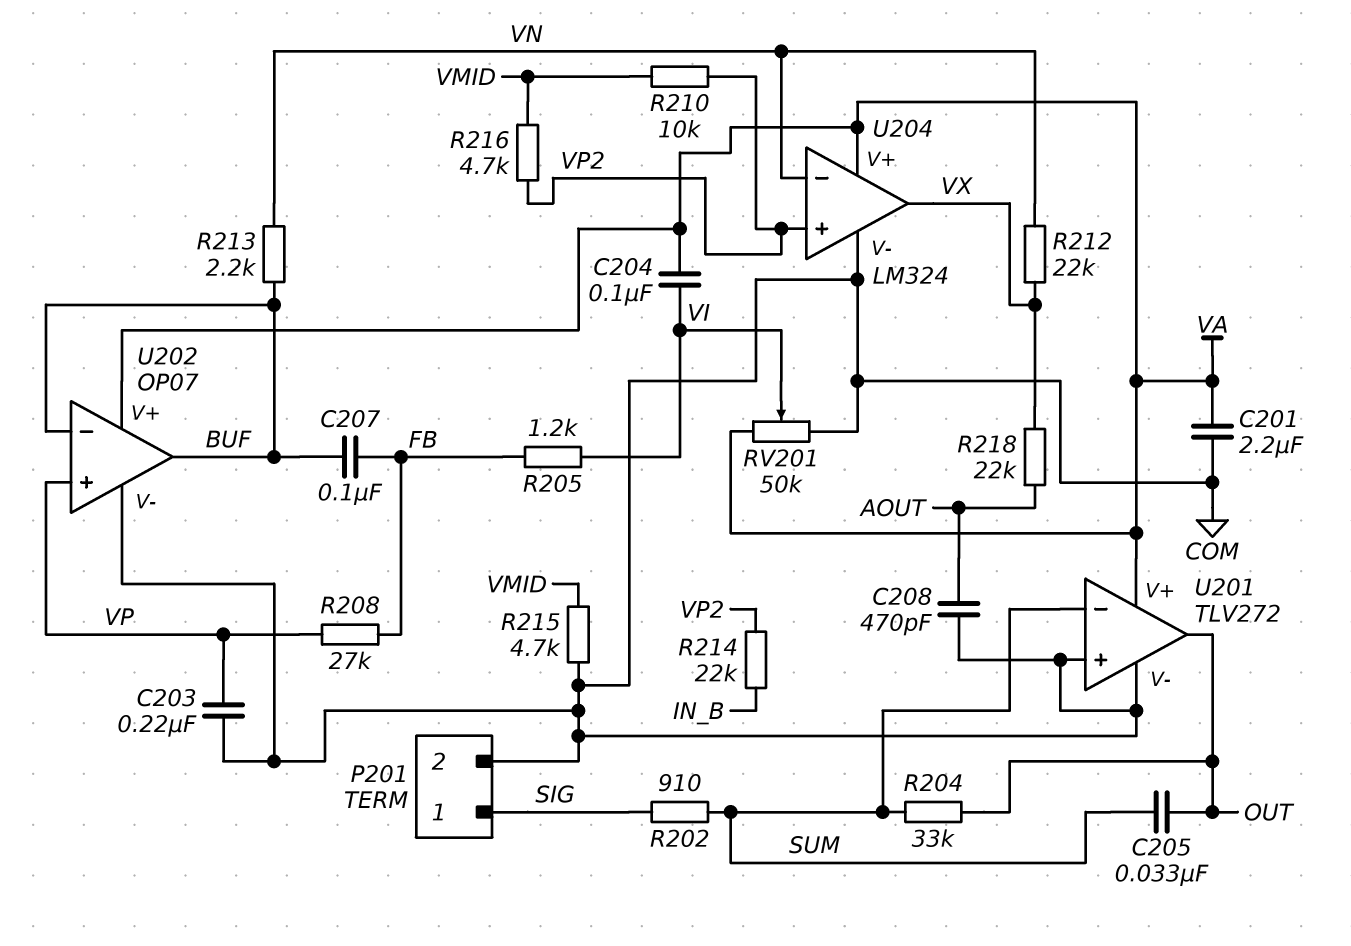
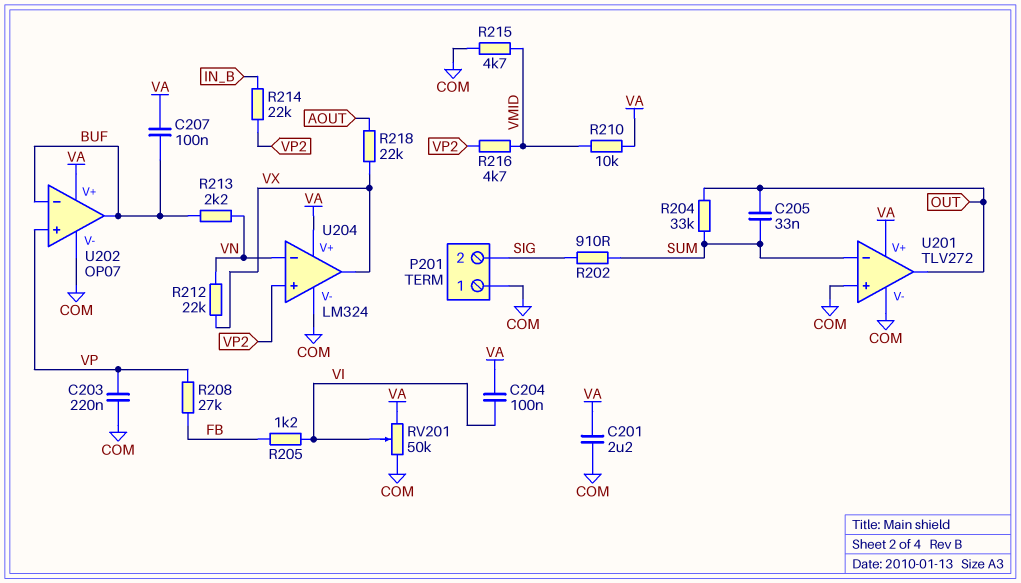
C207: 100nF (BUF, FB) -> 100nF (BUF, VA)
C208: 470pF (AOUT, COM) -> none
P201 pin 1: SIG -> COM
P201 pin 2: COM -> SIG
R210: 10k (VMID, VP2) -> 10k (VA, VMID)

